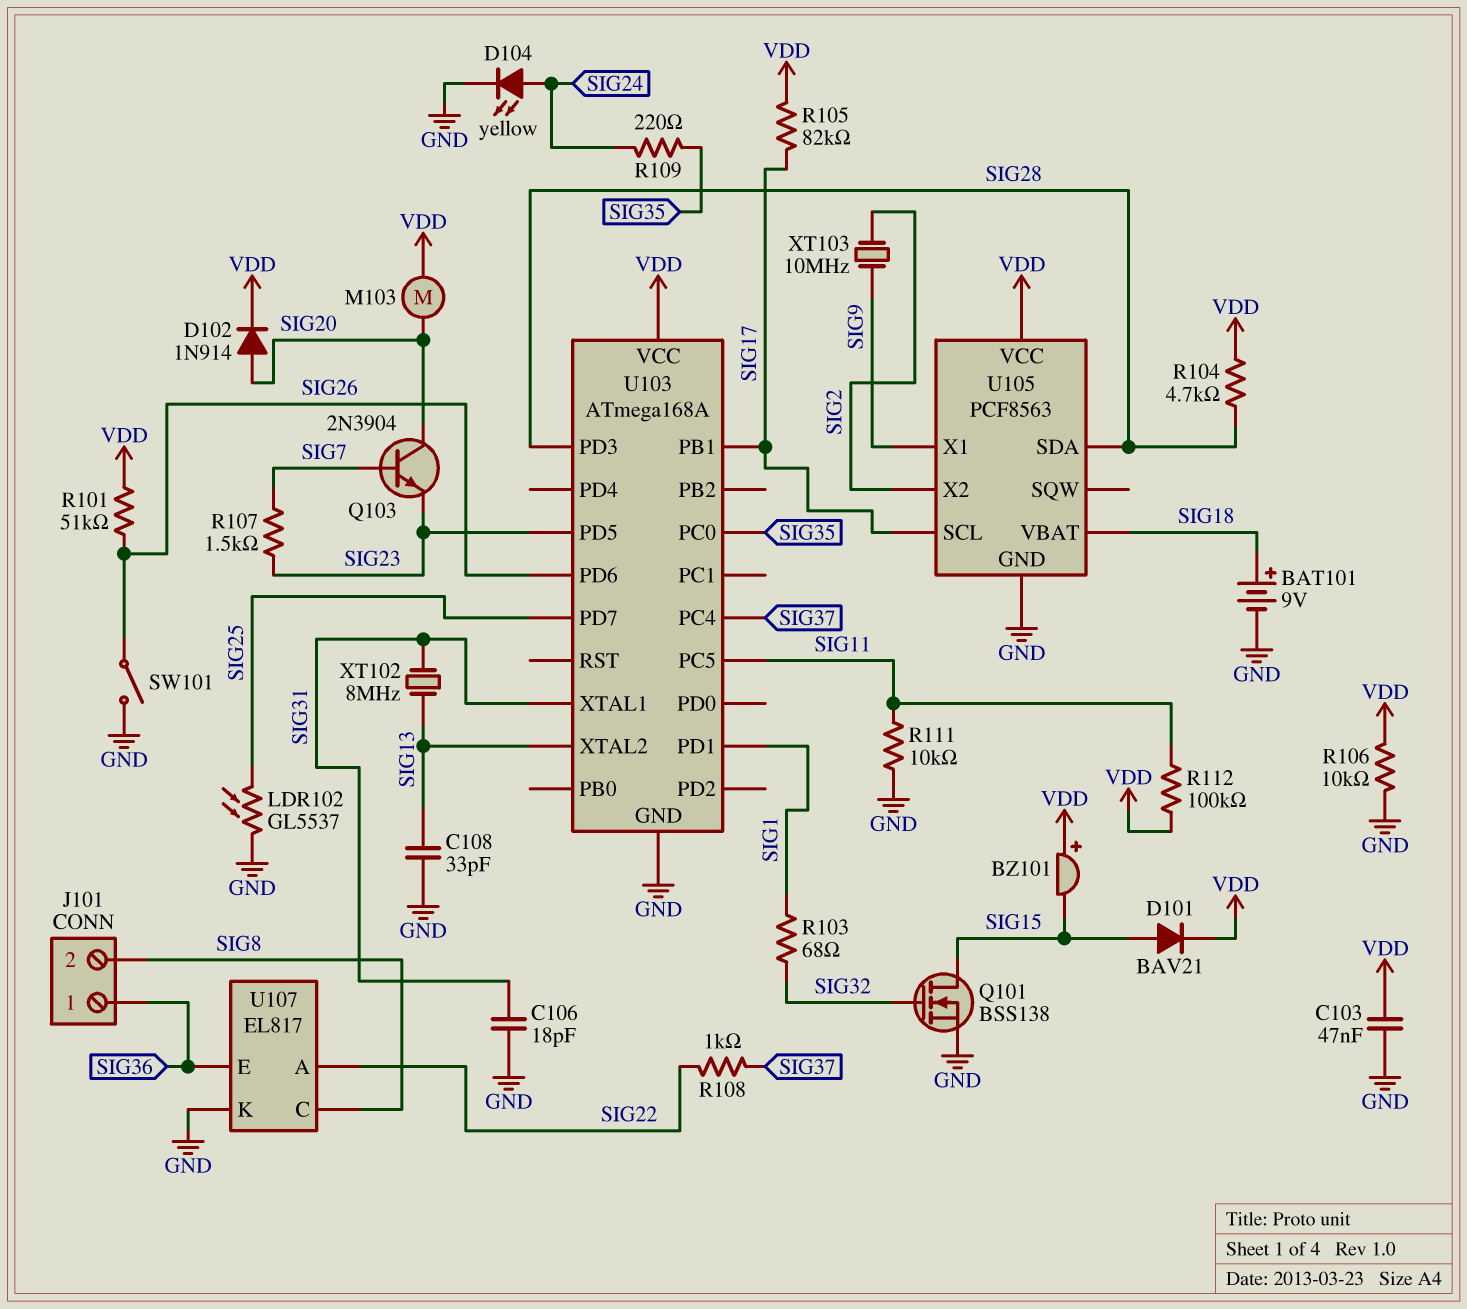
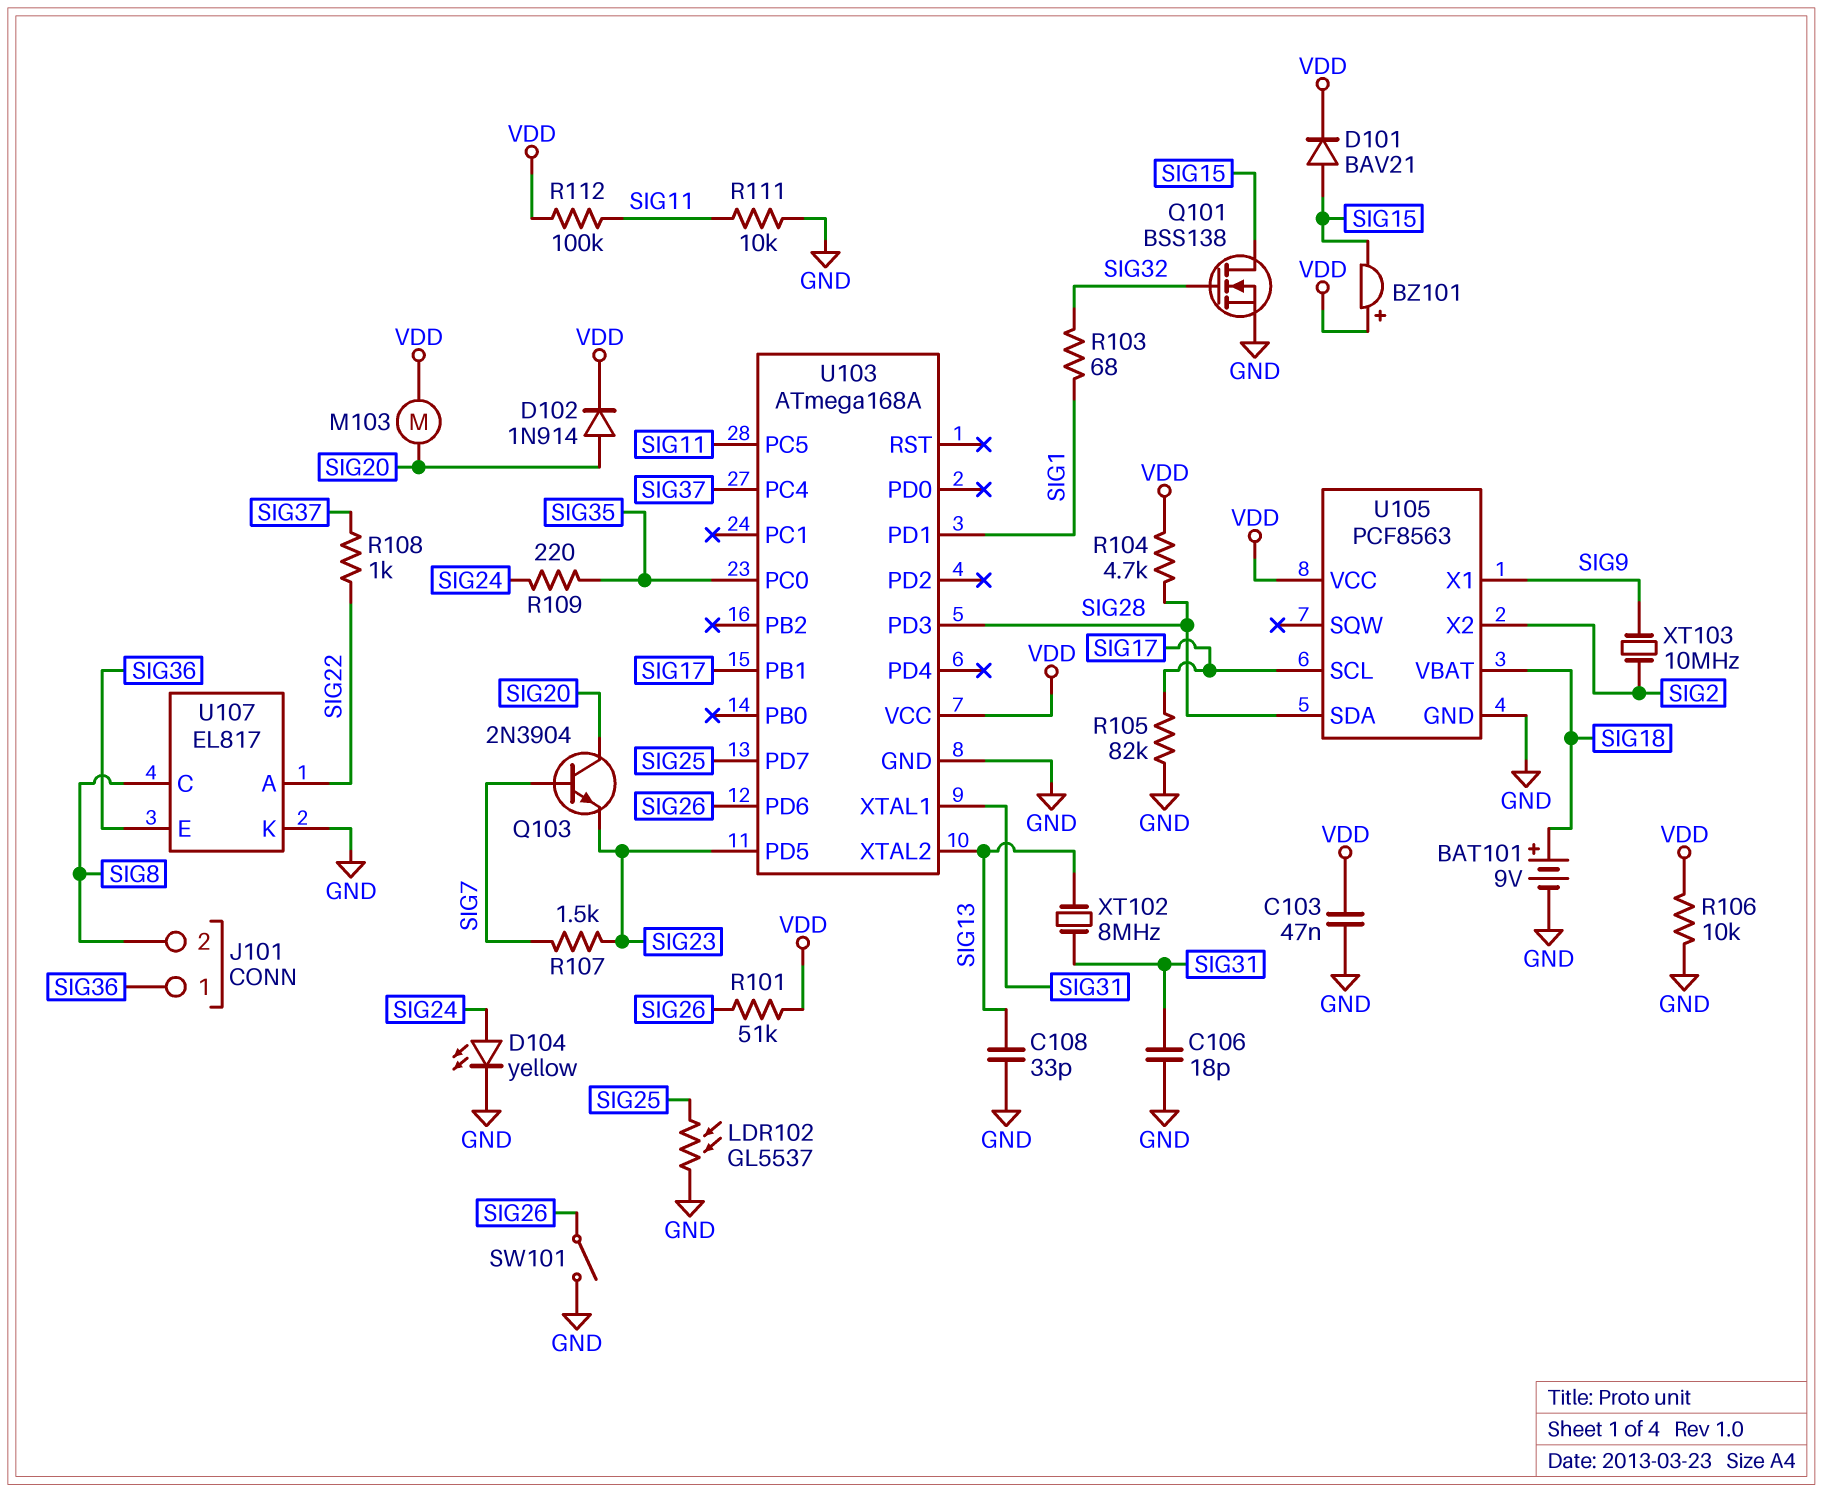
R105: 82k (SIG17, VDD) -> 82k (GND, SIG17)

